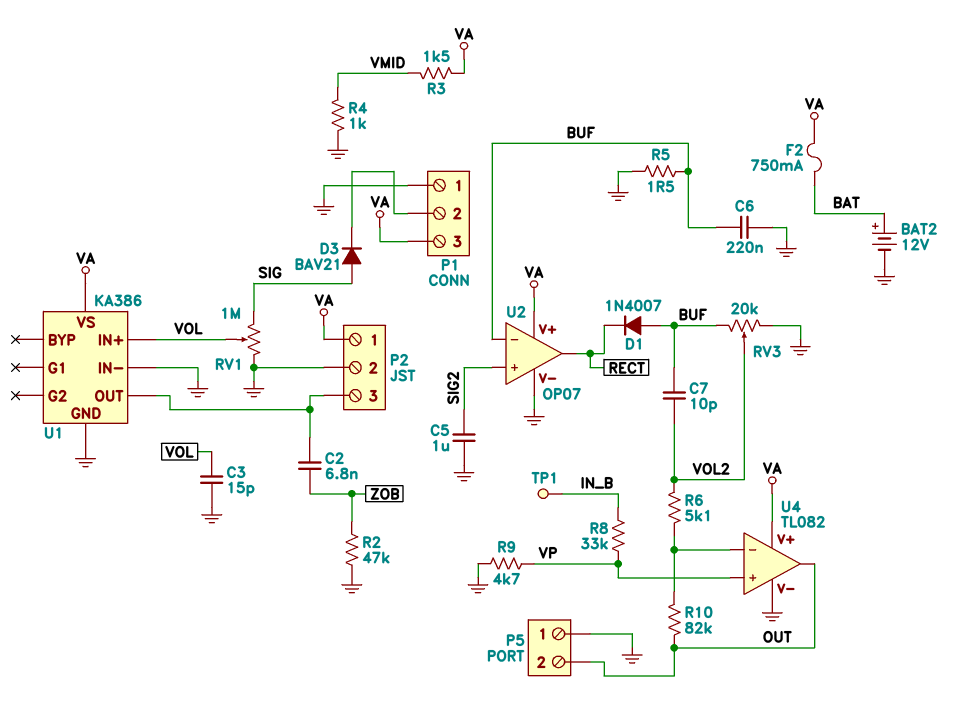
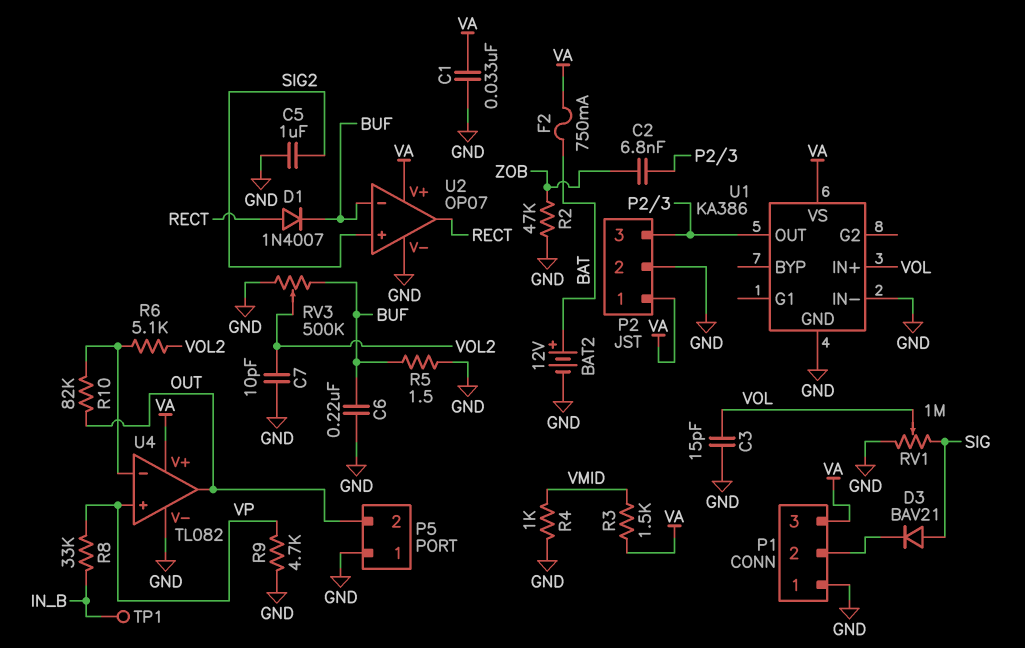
C1: none -> 33nF (GND, VA)
C7: 10pF (BUF, VOL2) -> 10pF (GND, VOL2)
D1: diode 1N4007 (A BUF, K RECT) -> diode 1N4007 (A RECT, K BUF)
RV3: 20k (BUF, GND, wiper VOL2) -> 500k (BUF, GND, wiper VOL2)

